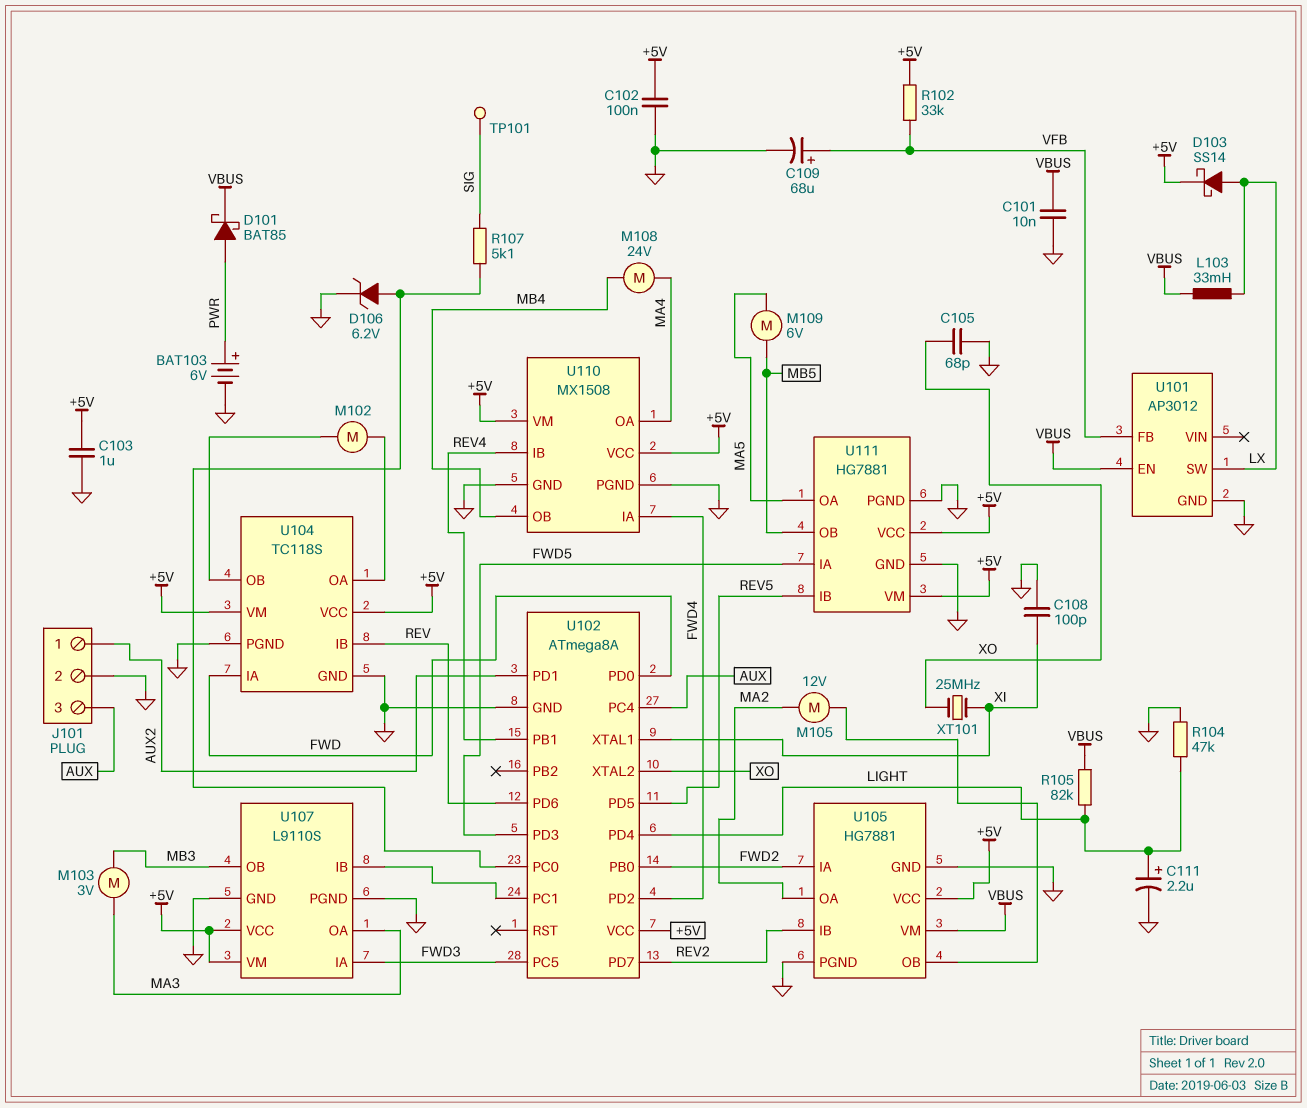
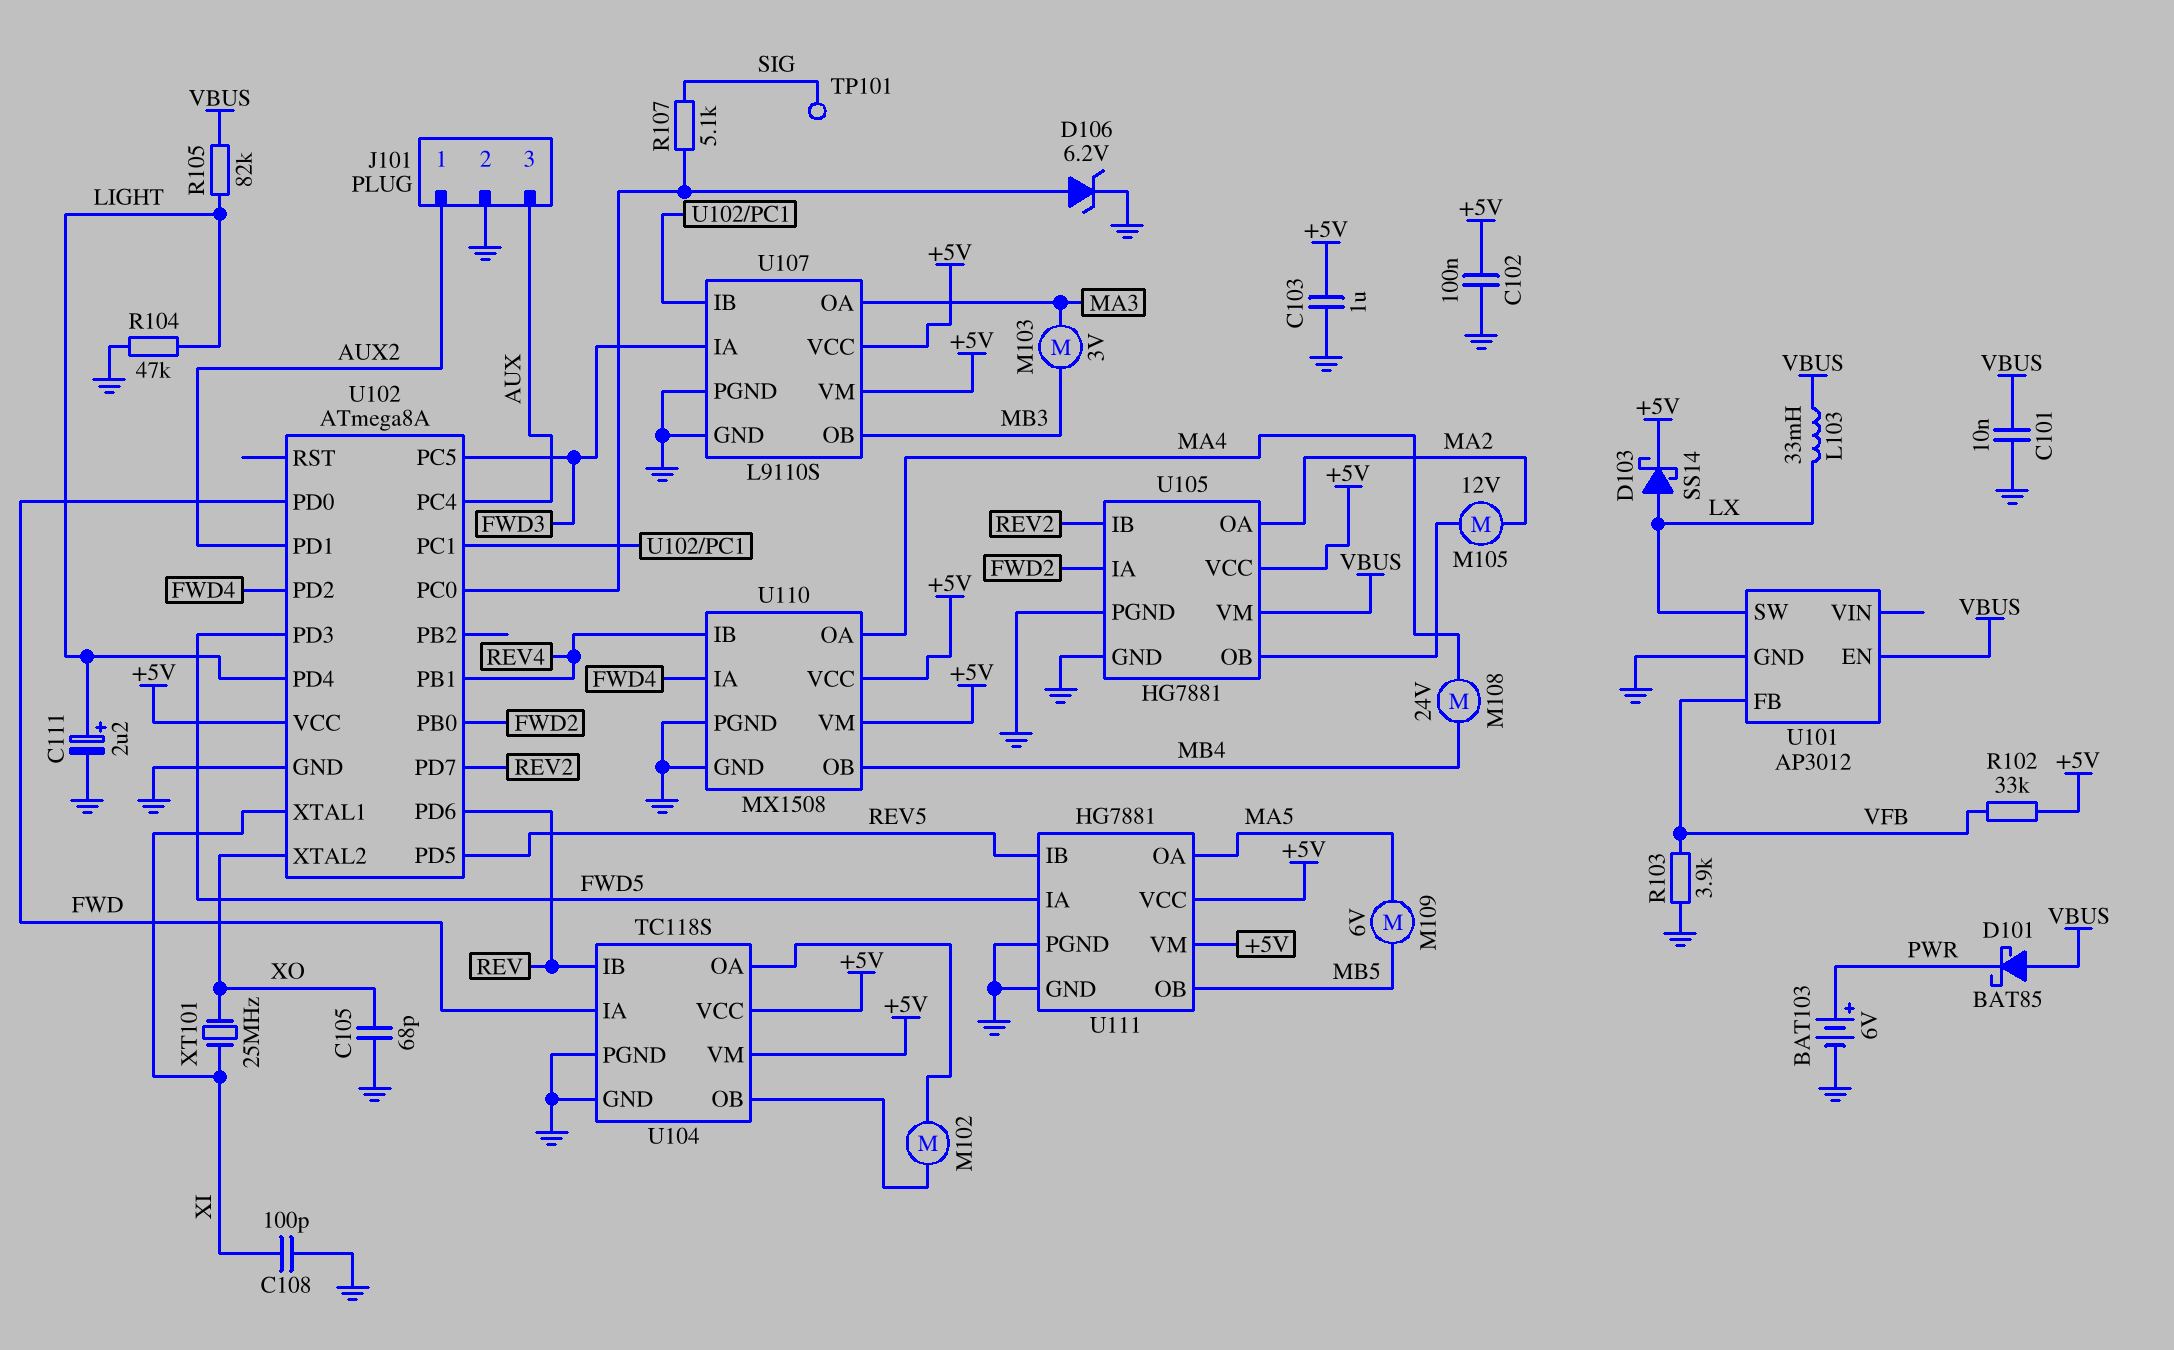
C109: 68uF (plus VFB, minus GND) -> none
D101: schottky BAT85 (A PWR, K VBUS) -> schottky BAT85 (A VBUS, K PWR)
R103: none -> 3.9k (GND, VFB)

